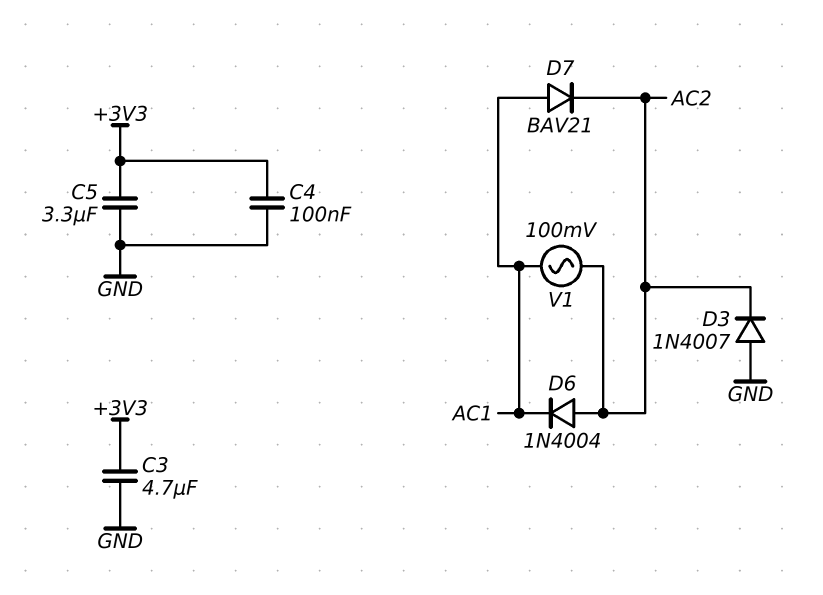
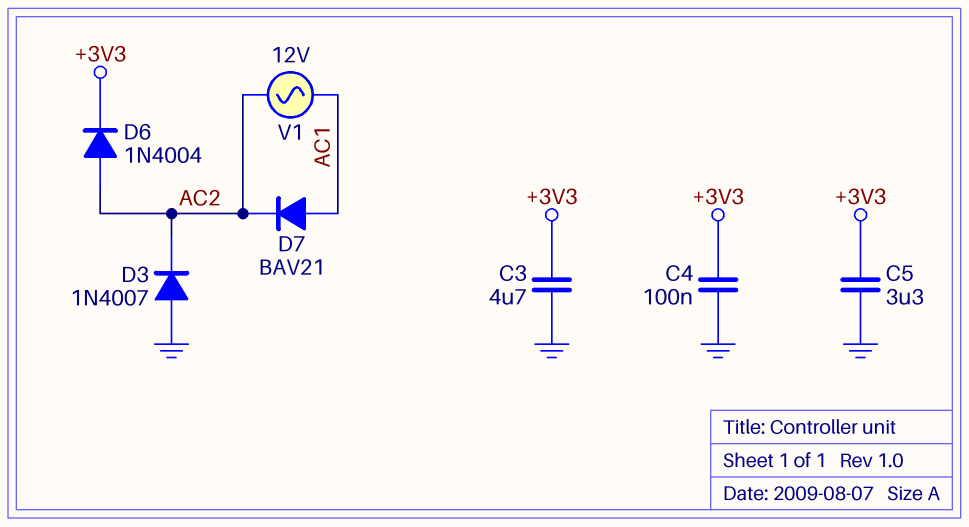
D6: diode 1N4004 (A AC2, K AC1) -> diode 1N4004 (A AC2, K +3V3)
V1: AC 100mV (AC1, AC2) -> AC 12V (AC1, AC2)

